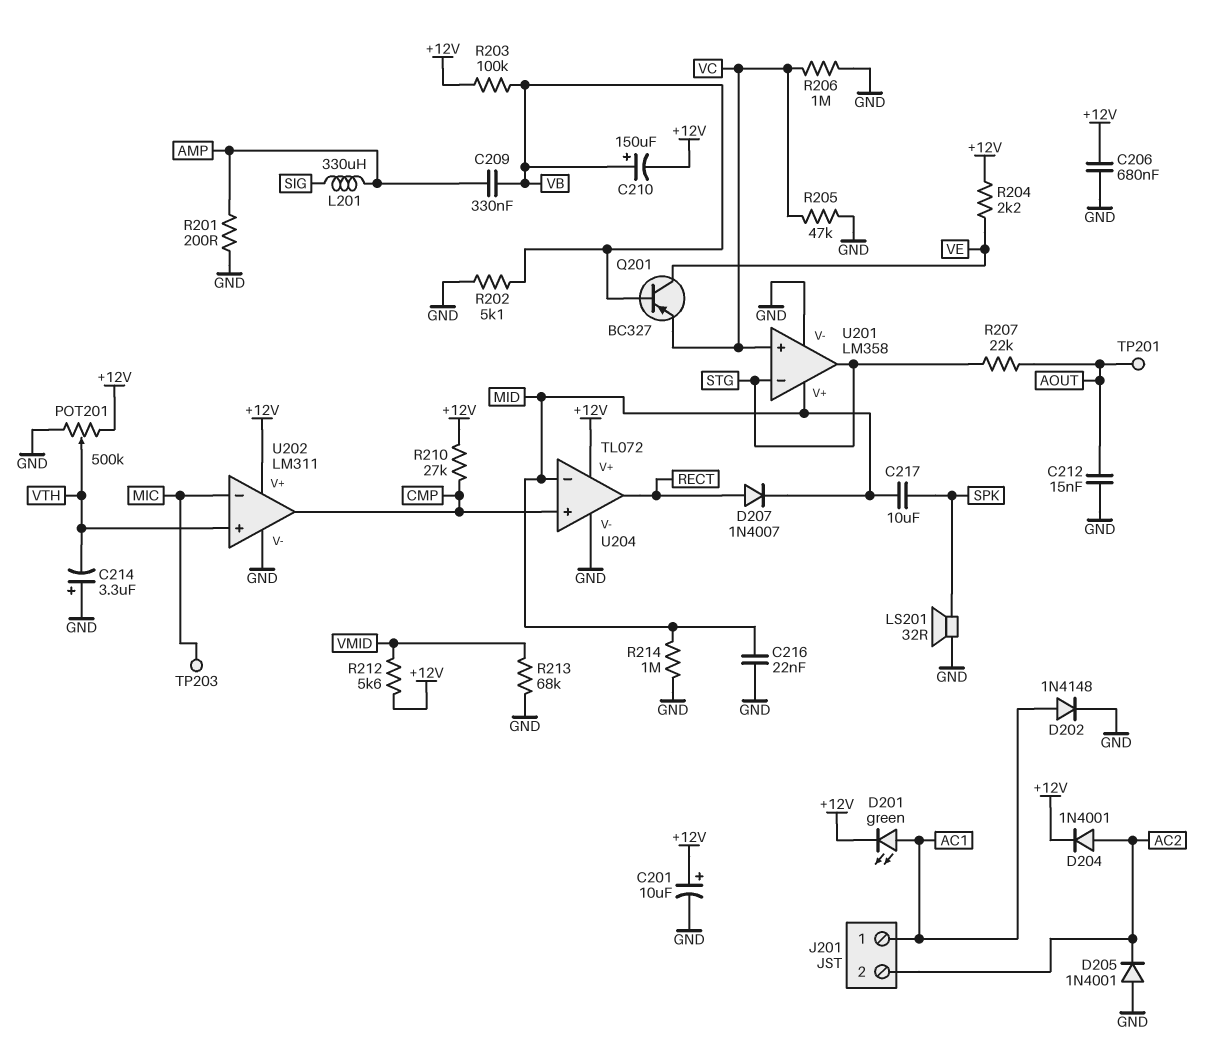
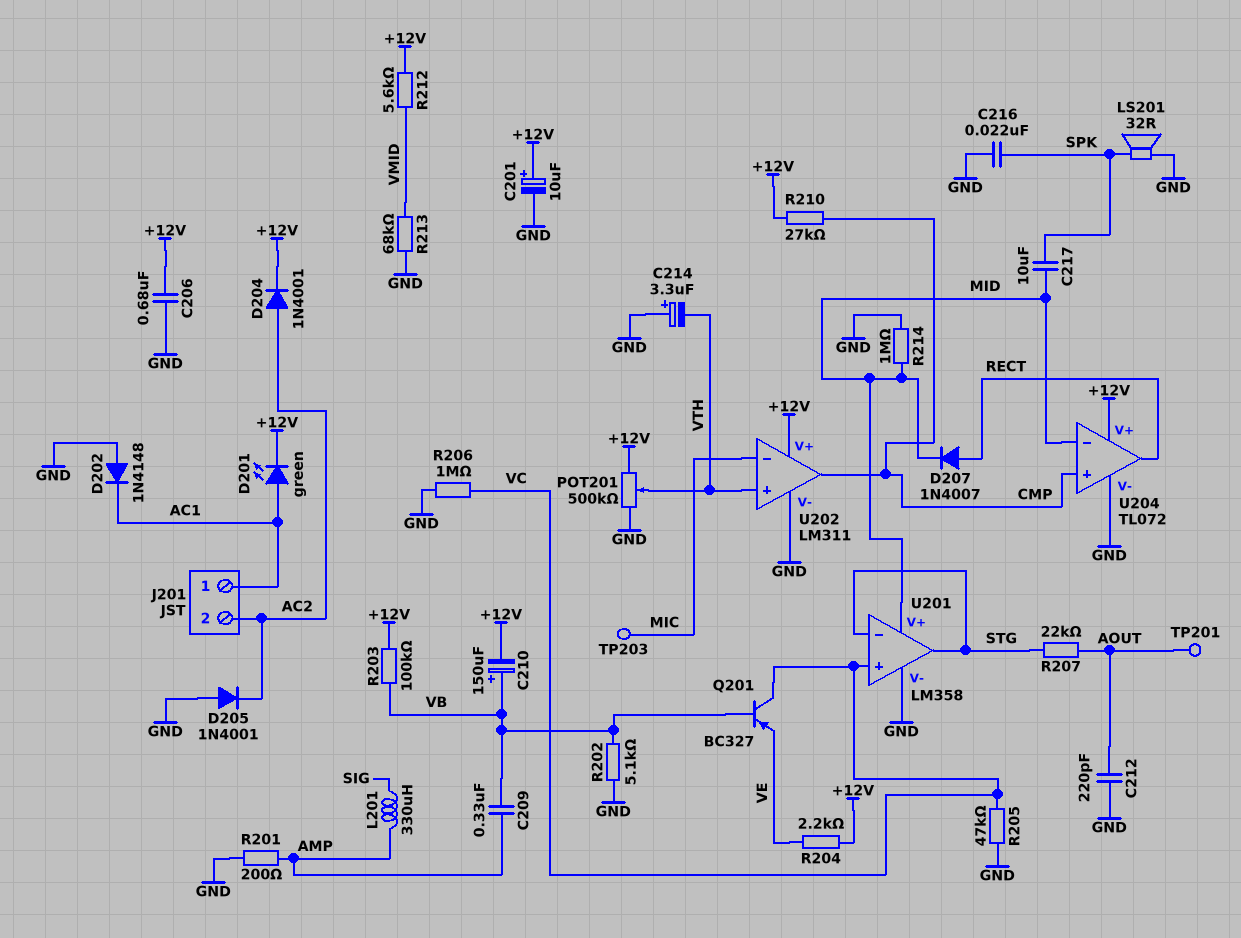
C212: 15nF (AOUT, GND) -> 220pF (AOUT, GND)
C216: 22nF (GND, MID) -> 22nF (GND, SPK)
D202: diode 1N4148 (A AC1, K GND) -> diode 1N4148 (A GND, K AC1)
Q201: PNP BC327 (B VB, C VE, E VC) -> PNP BC327 (B VB, C VC, E VE)

